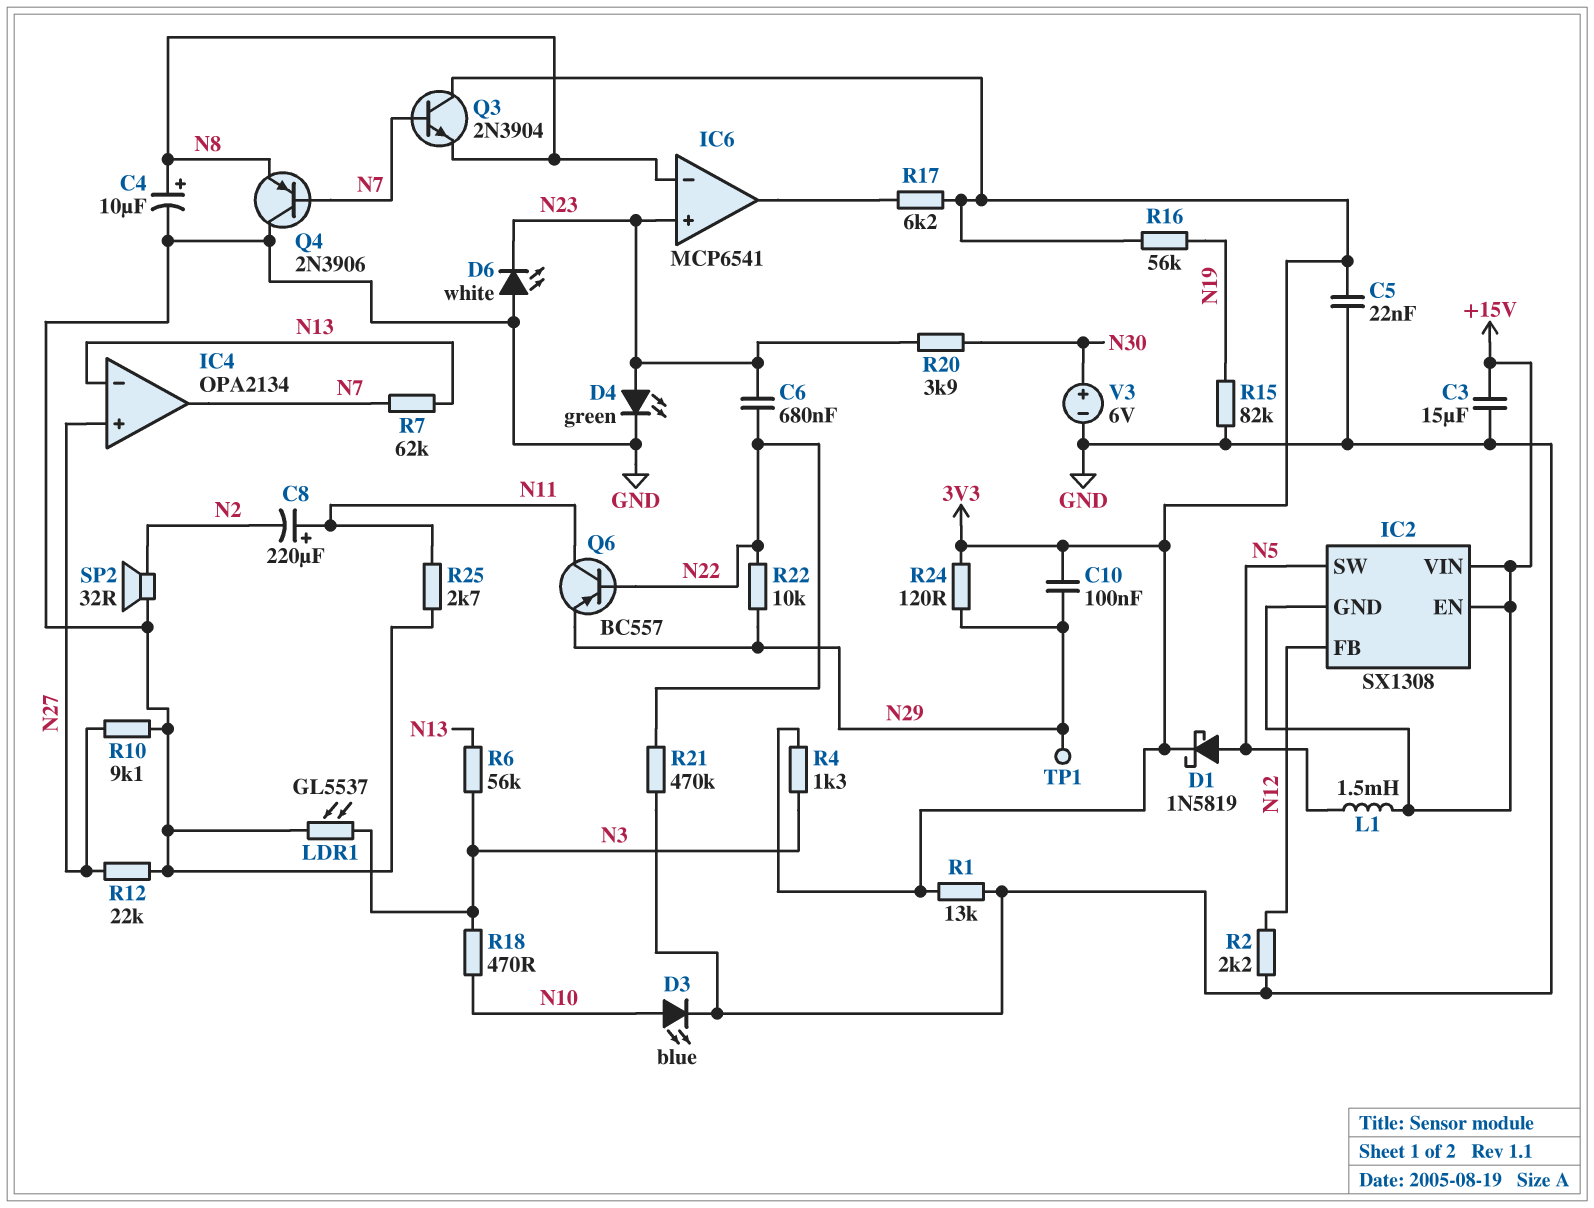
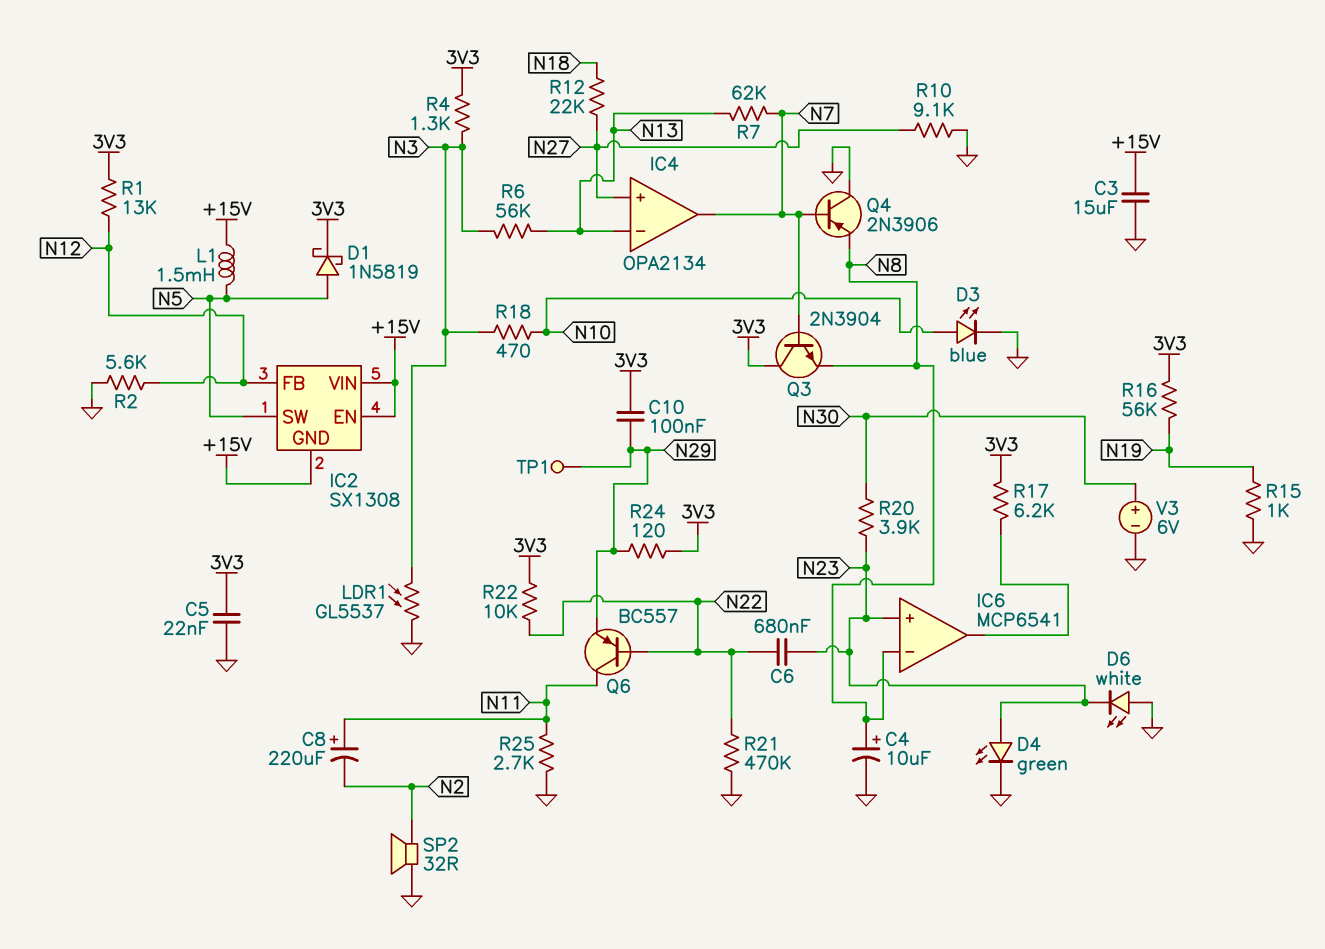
R1: 13k (3V3, GND) -> 13k (3V3, N12)
R2: 2.2k (GND, N12) -> 5.6k (GND, N12)
R12: 22k (GND, N27) -> 22k (N18, N27)
R15: 82k (GND, N19) -> 1k (GND, N19)
R22: 10k (N22, N29) -> 10k (3V3, N22)

